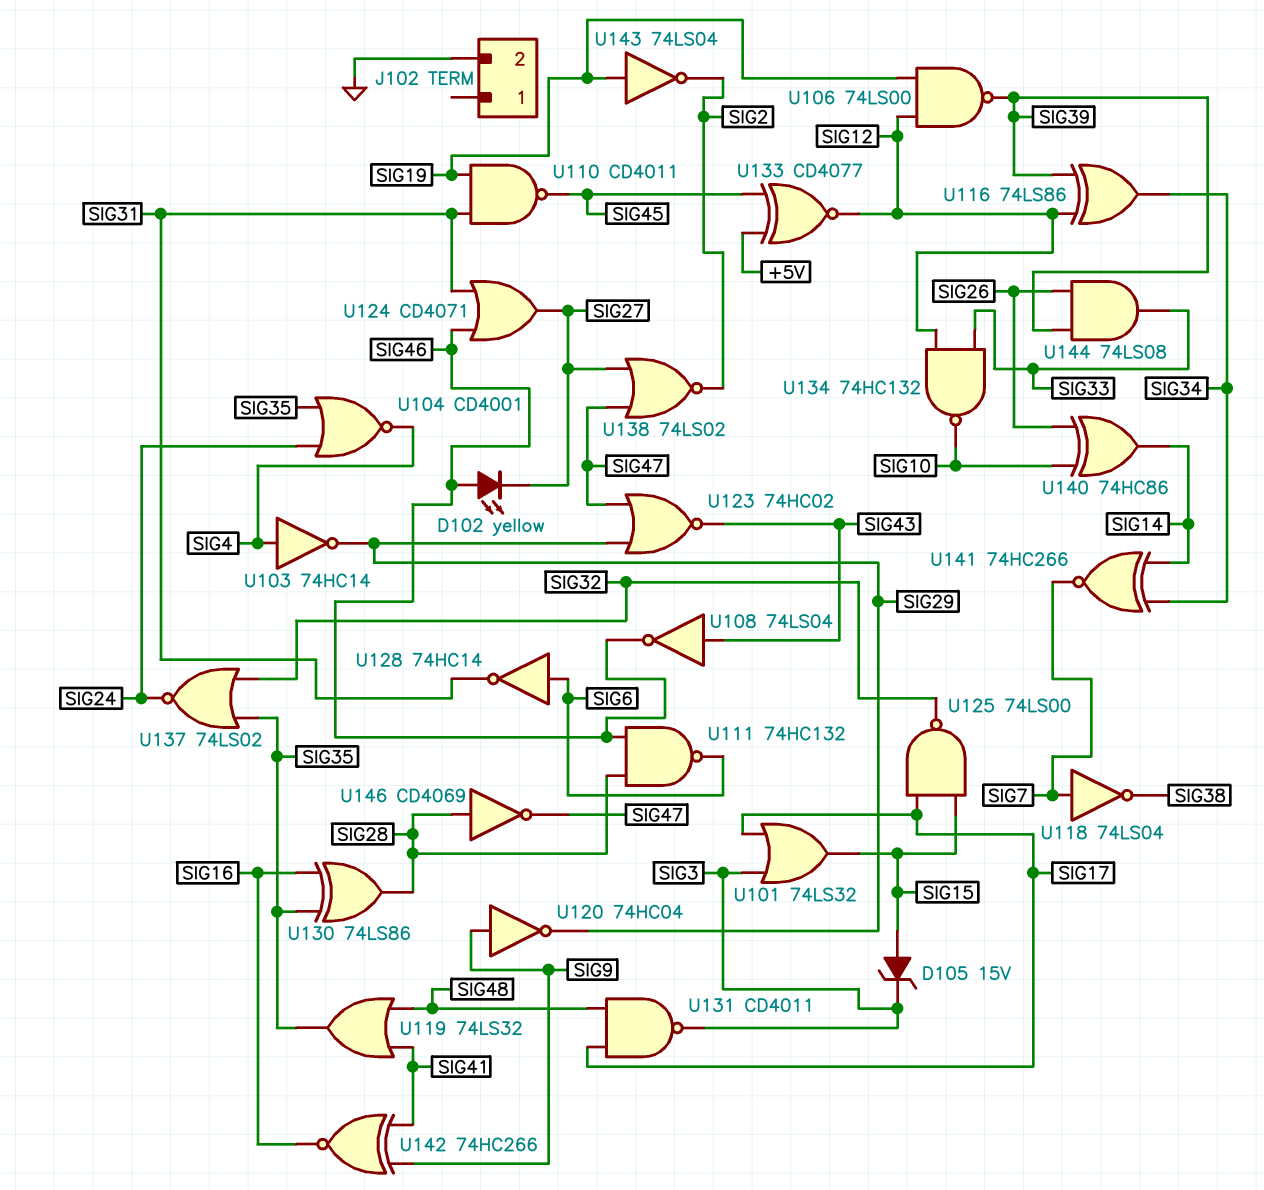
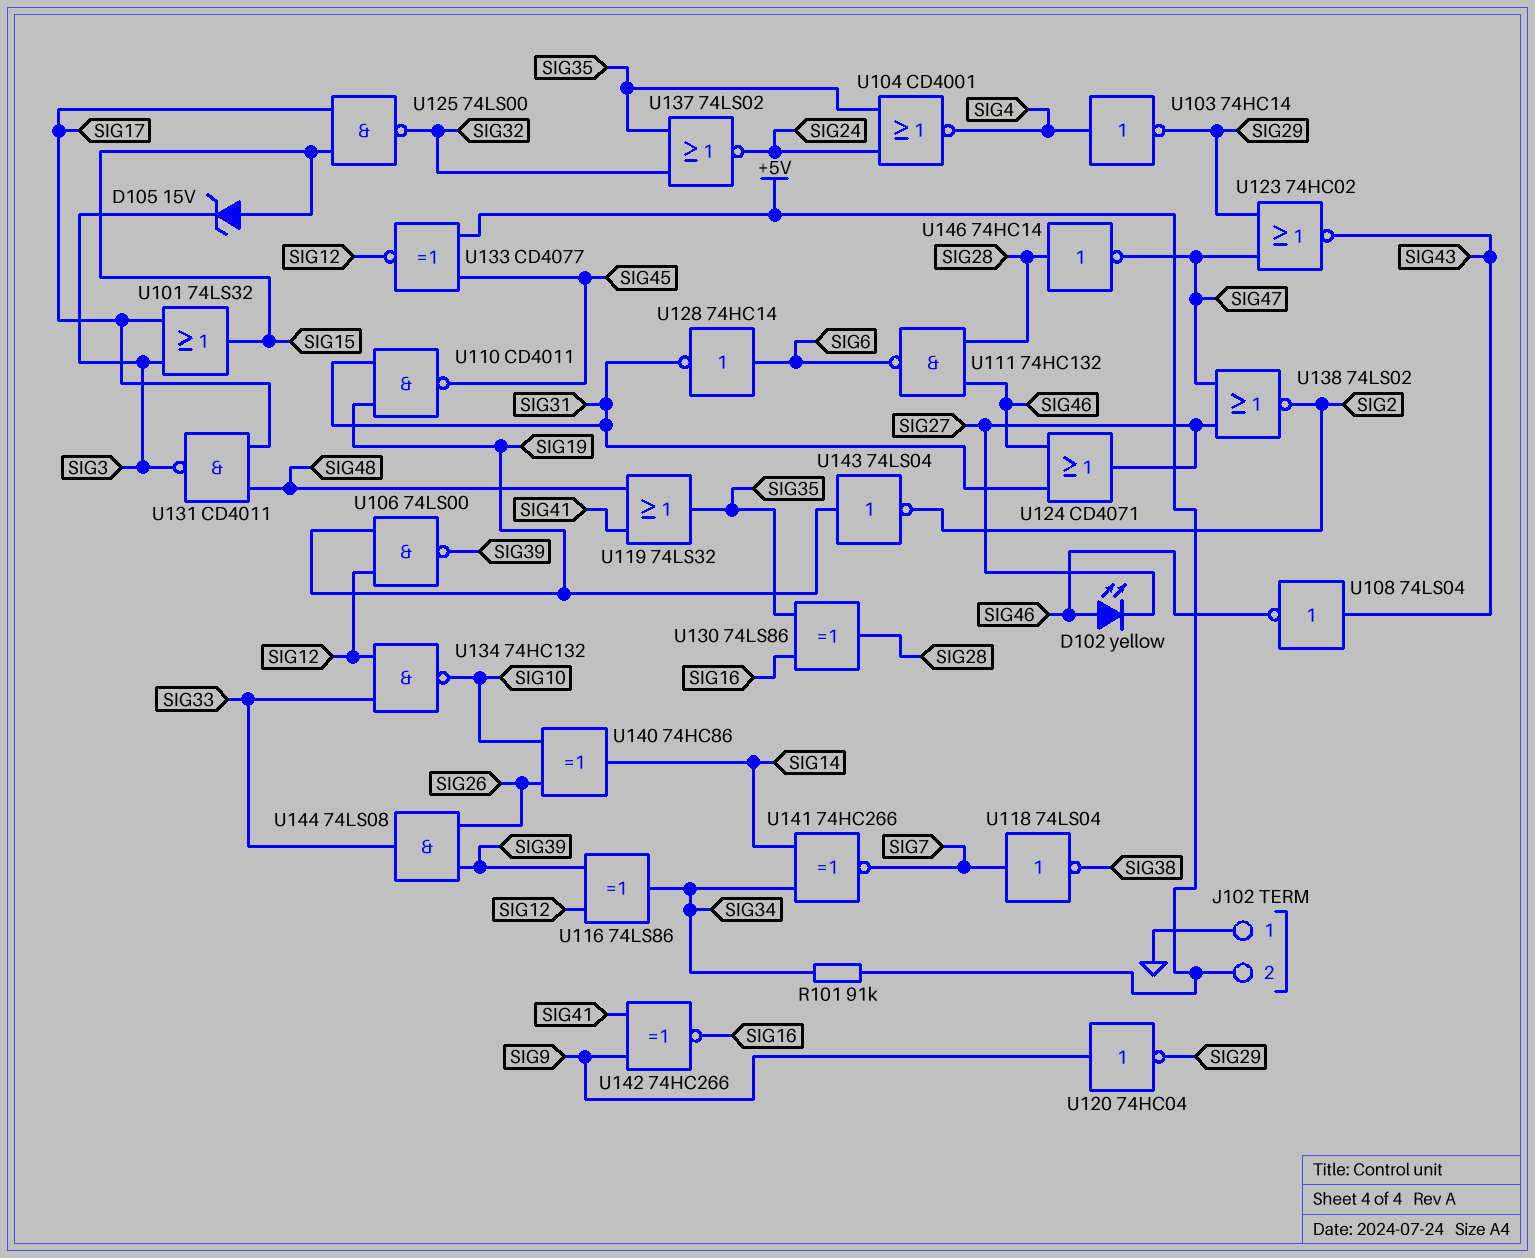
J102 pin 1: none -> GND
J102 pin 2: GND -> +5V
R101: none -> 91k (+5V, SIG34)
U146: NOT CD4069 (in SIG28, out SIG47) -> NOT 74HC14 (in SIG28, out SIG47)

